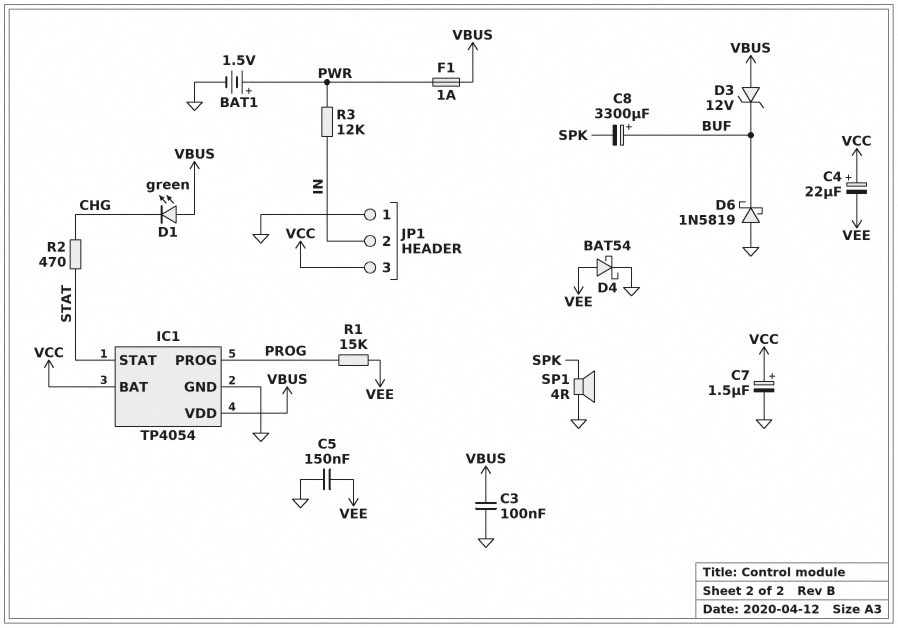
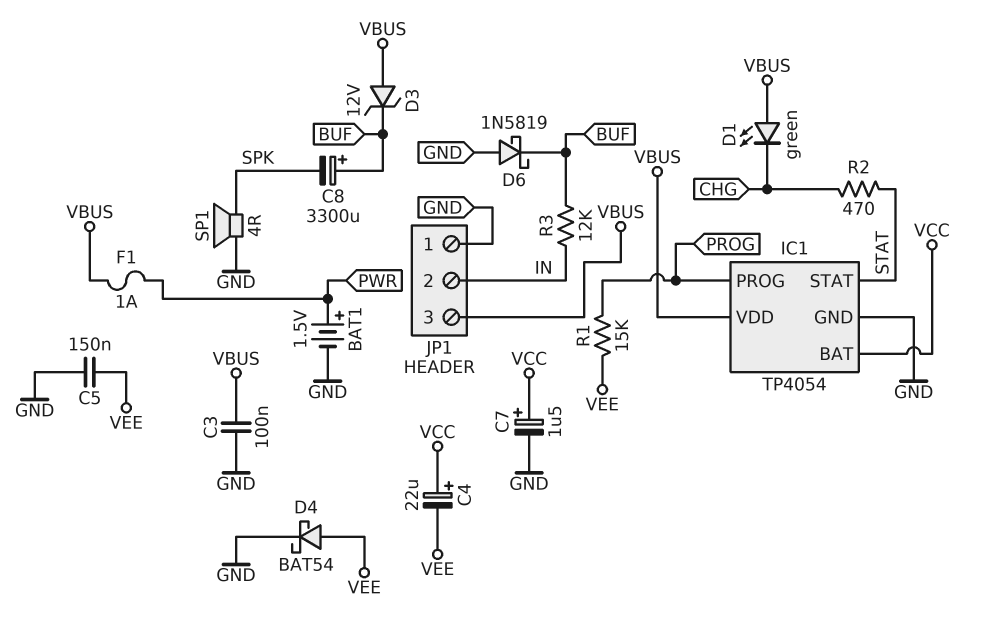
JP1 pin 3: VCC -> VBUS
R3: 12k (IN, PWR) -> 12k (BUF, IN)

